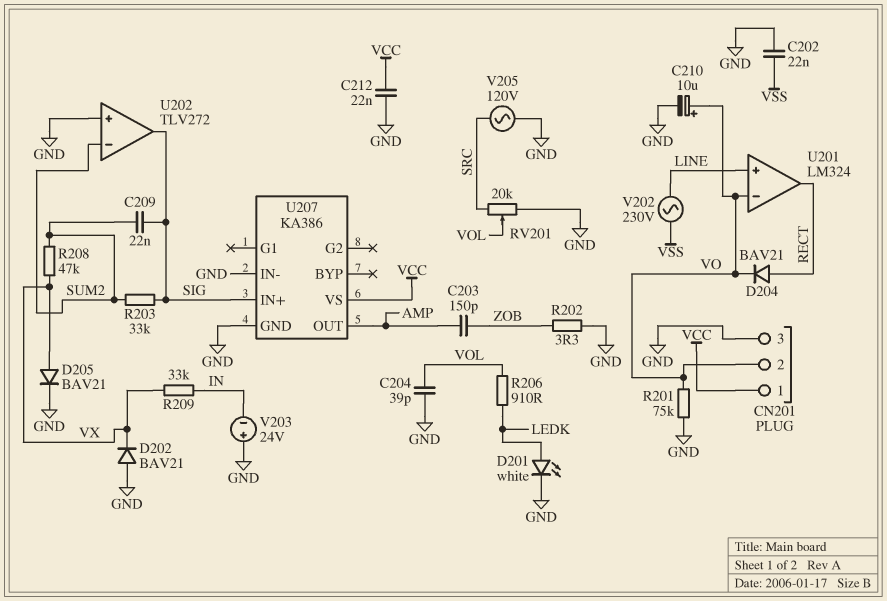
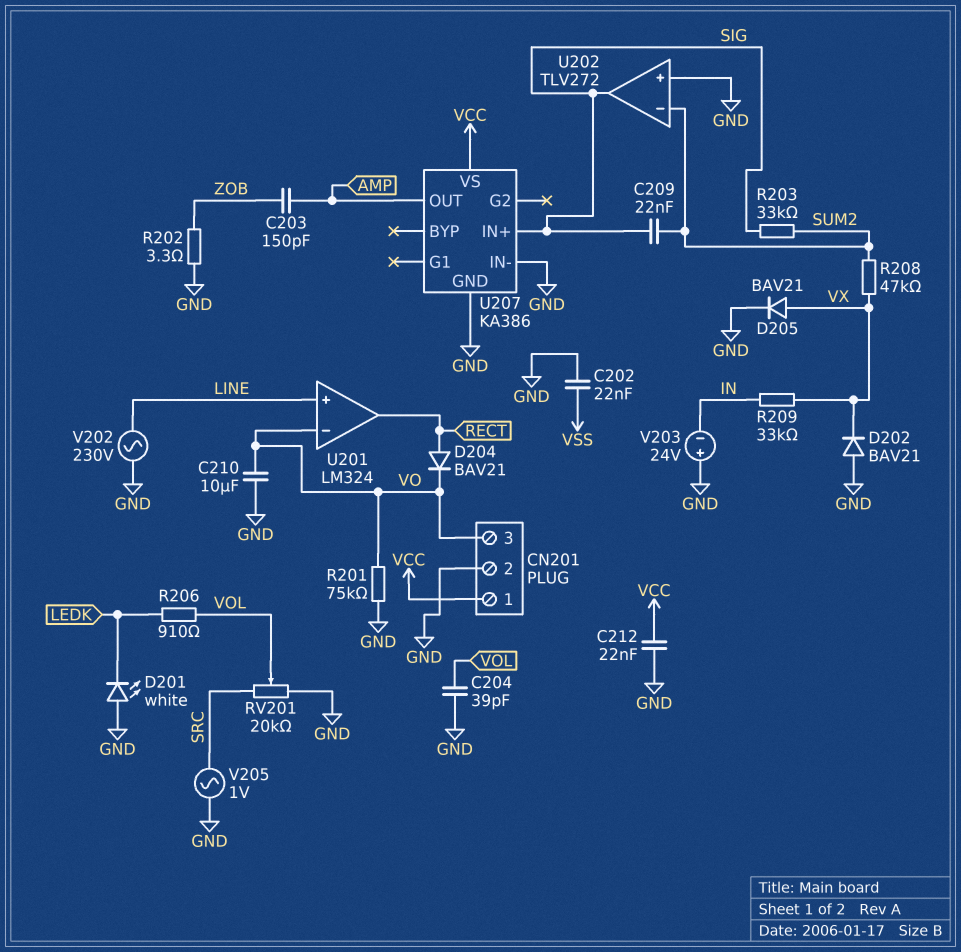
C210: 10uF (plus VO, minus GND) -> 10uF (GND, VO)
CN201 pin 2: VO -> GND
CN201 pin 3: GND -> VO
D201: LED white (A LEDK, K GND) -> LED white (A GND, K LEDK)
V202: AC 230V (LINE, VSS) -> AC 230V (GND, LINE)
V205: AC 120V (GND, SRC) -> AC 1V (GND, SRC)

